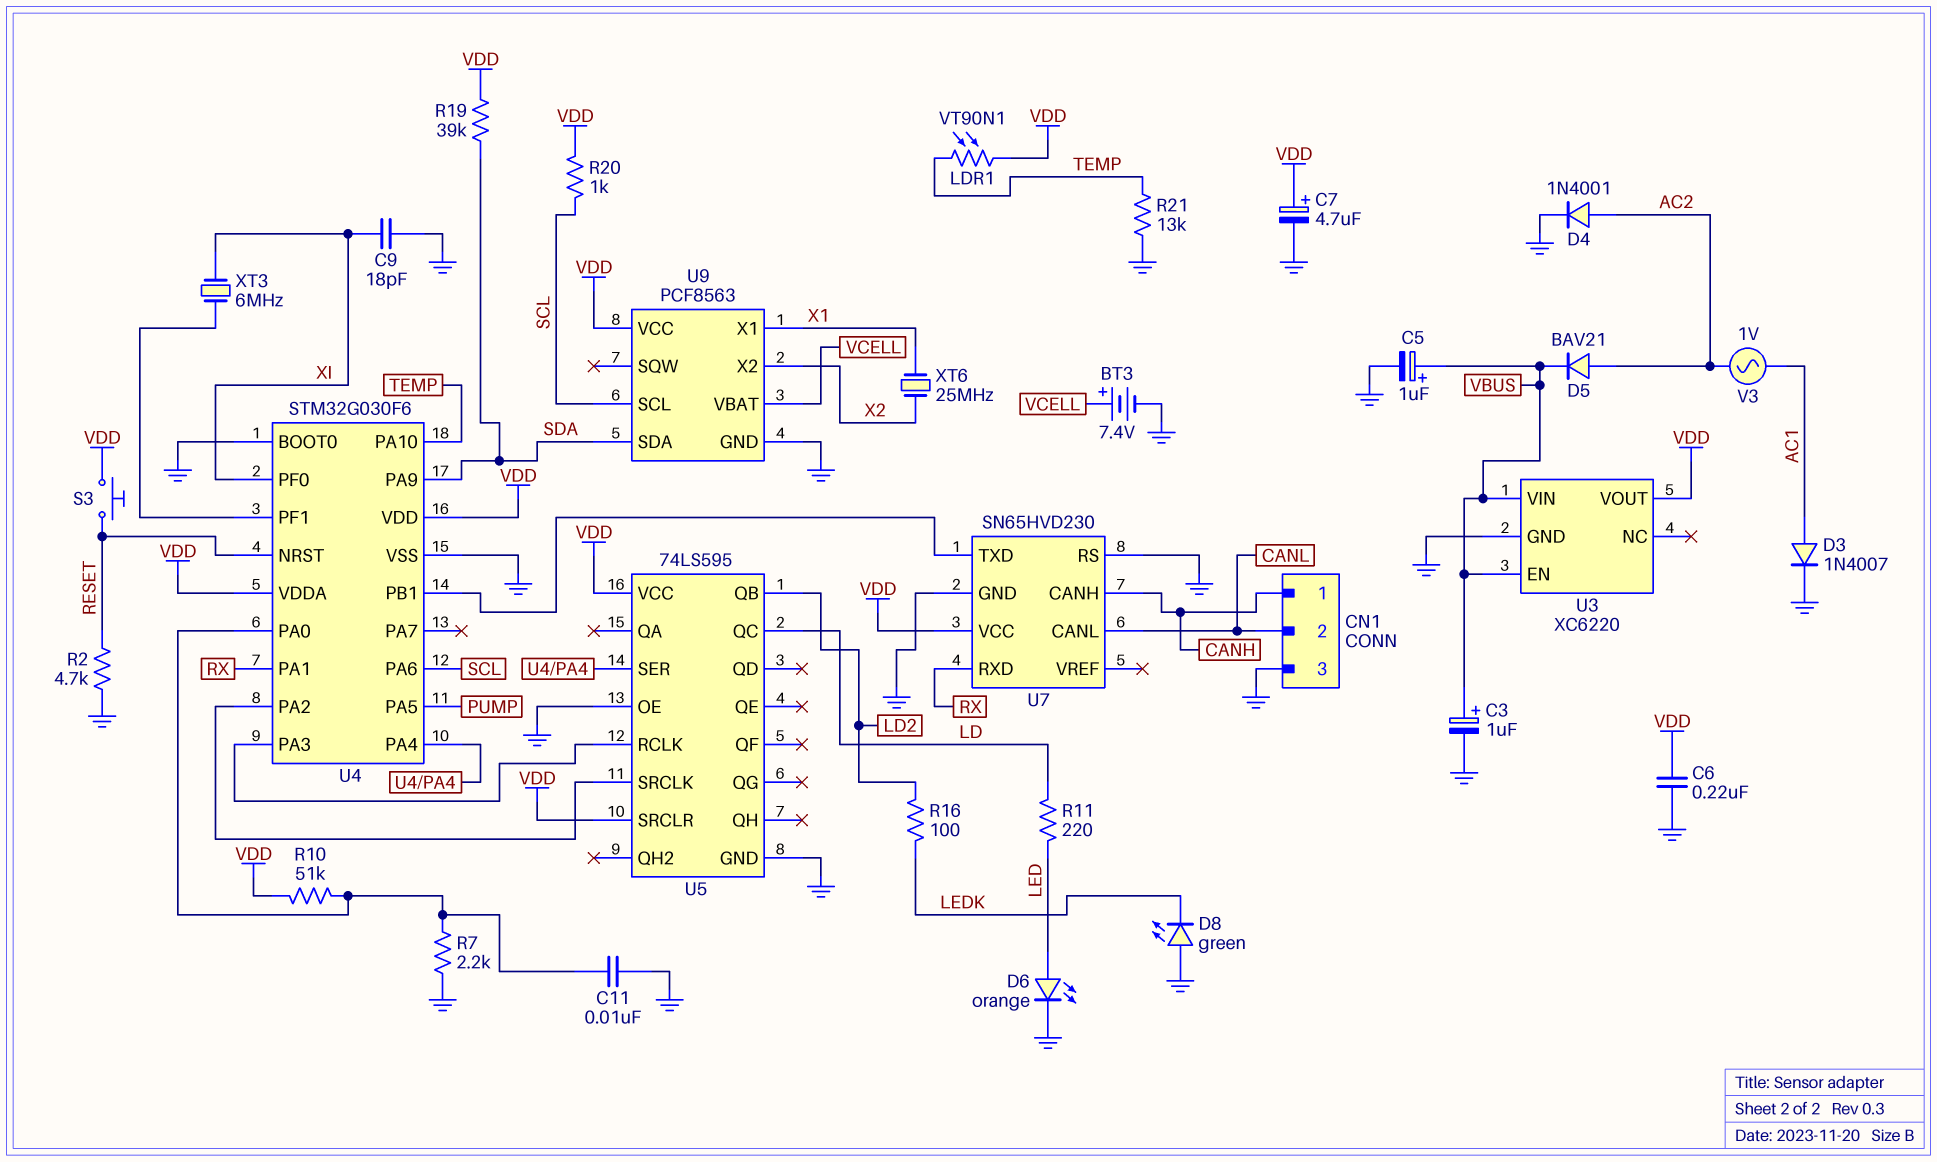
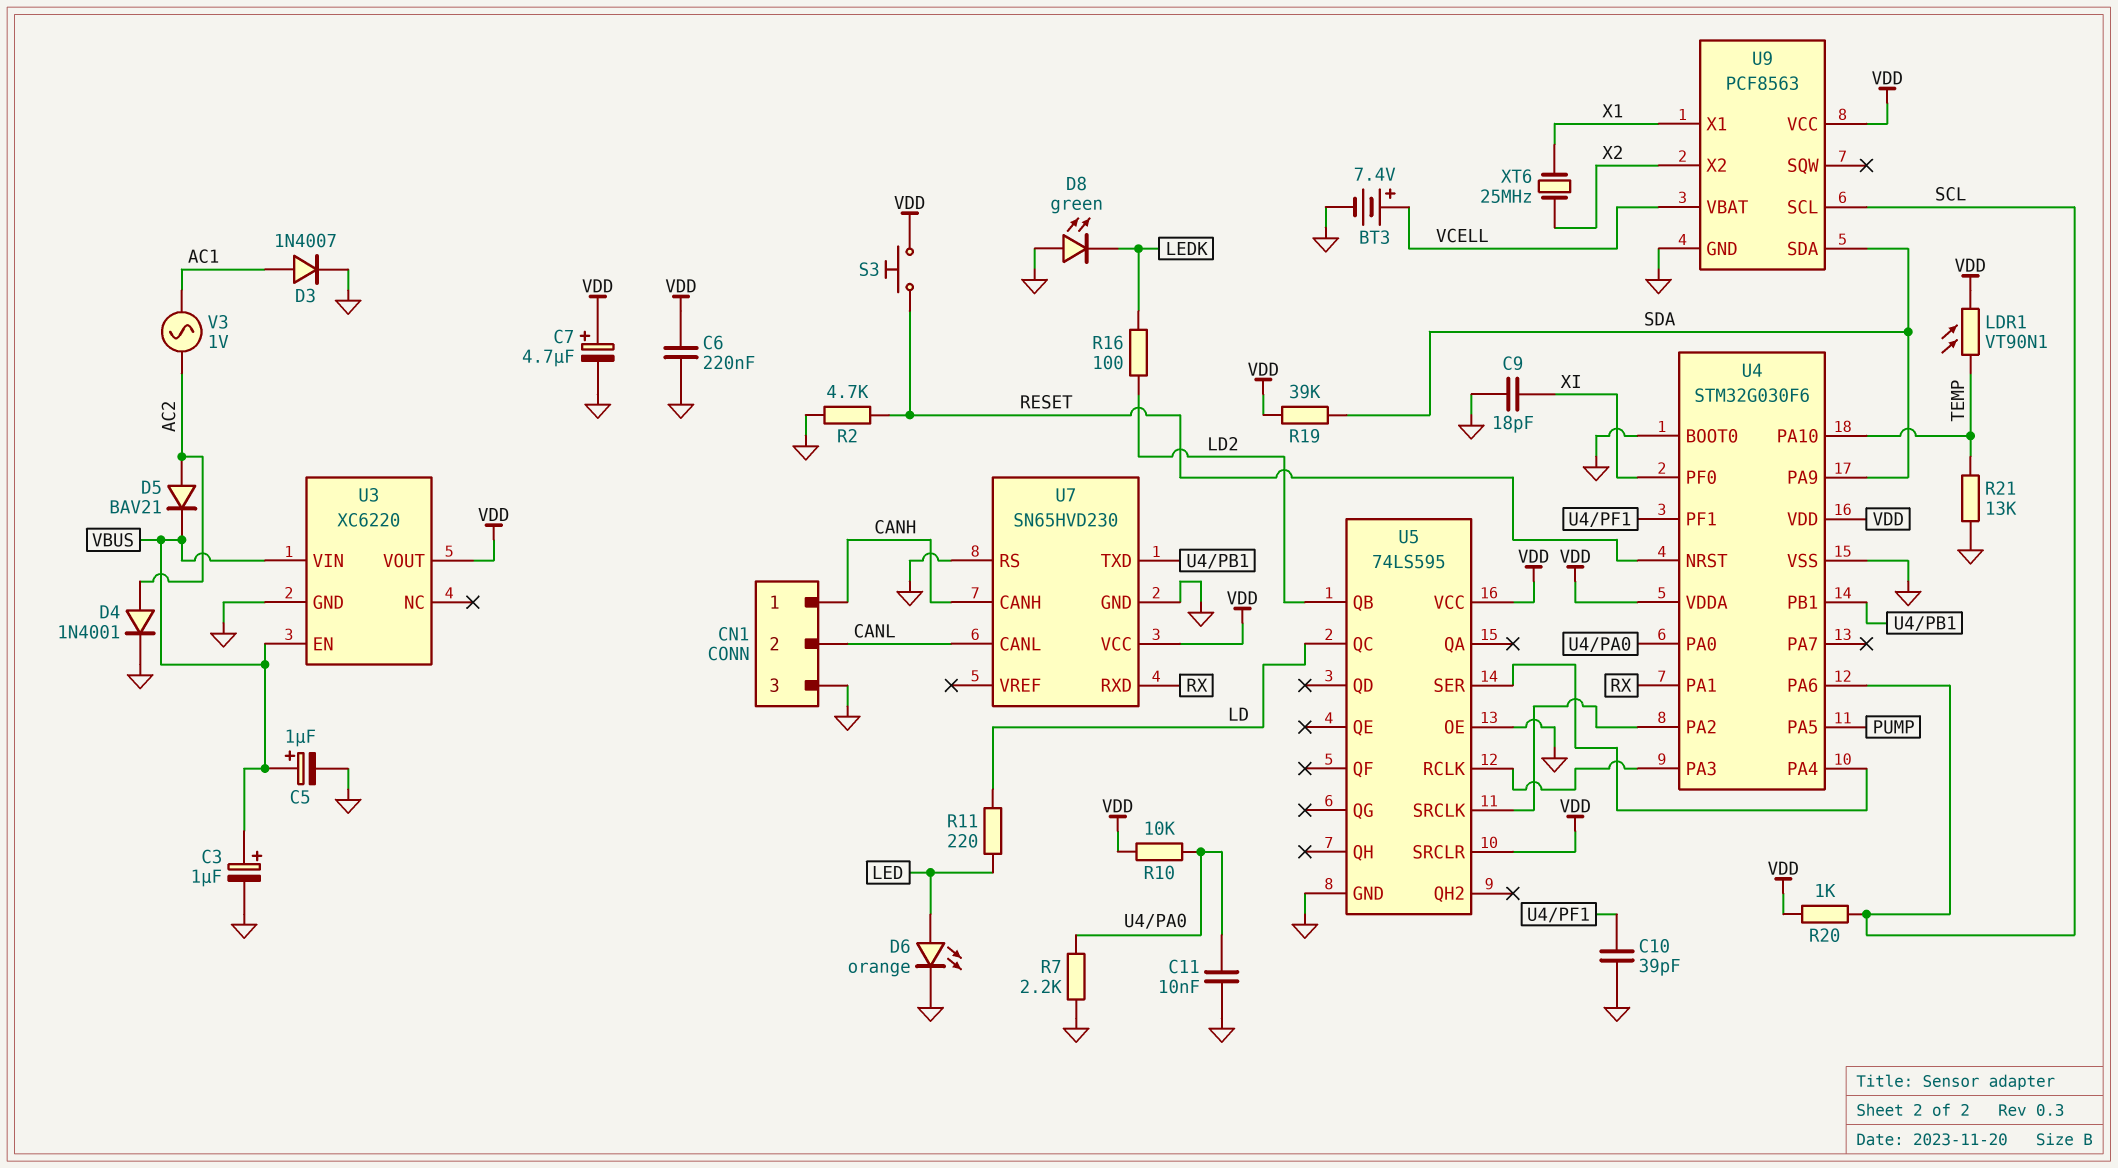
C10: none -> 39pF (GND, U4/PF1)
R10: 51k (U4/PA0, VDD) -> 10k (U4/PA0, VDD)
XT3: 6MHz (U4/PF1, XI) -> none

